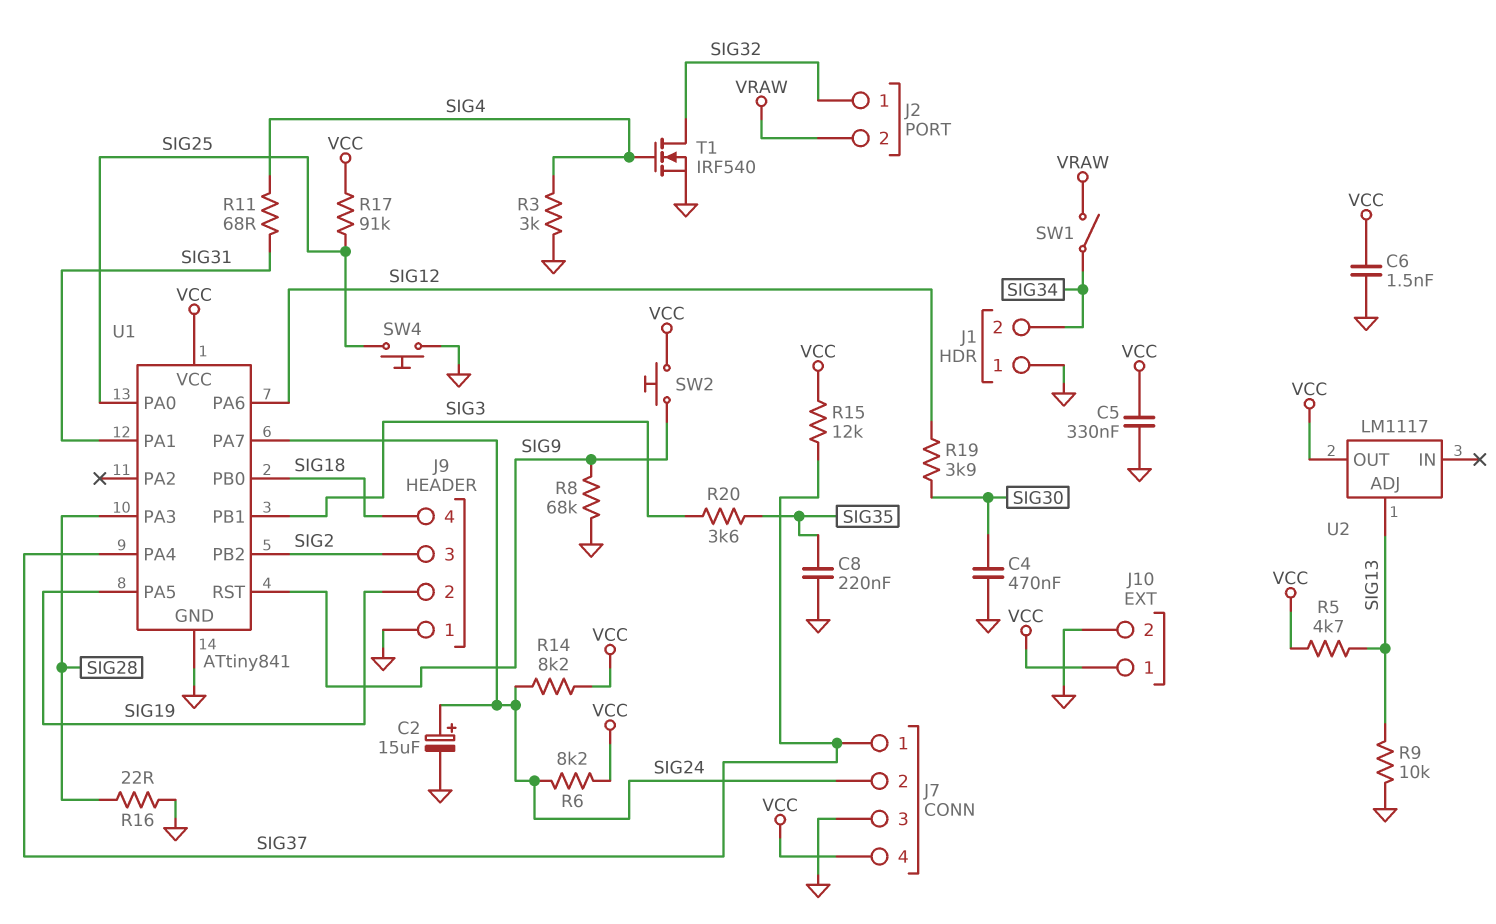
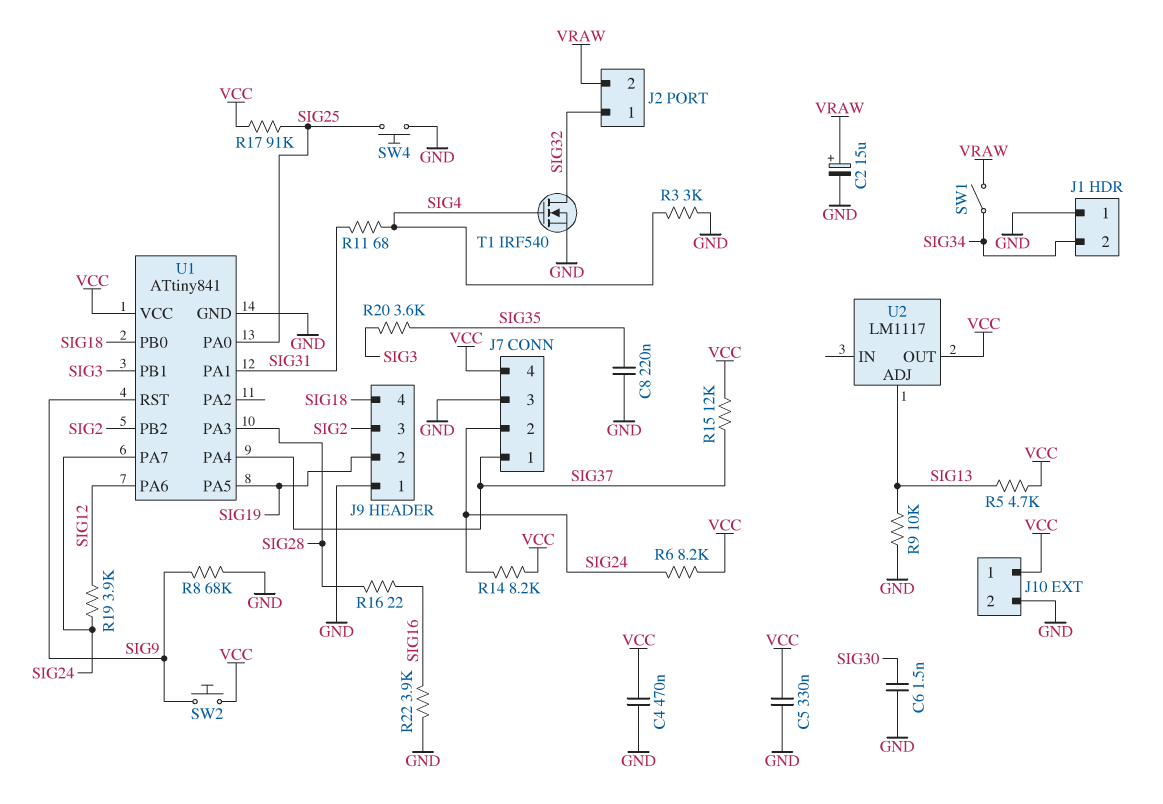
C2: 15uF (plus SIG24, minus GND) -> 15uF (plus VRAW, minus GND)
C4: 470nF (GND, SIG30) -> 470nF (GND, VCC)
C6: 1.5nF (GND, VCC) -> 1.5nF (GND, SIG30)
R16: 22 (GND, SIG28) -> 22 (SIG16, SIG28)
R19: 3.9k (SIG12, SIG30) -> 3.9k (SIG12, SIG24)
R22: none -> 3.9k (GND, SIG16)

